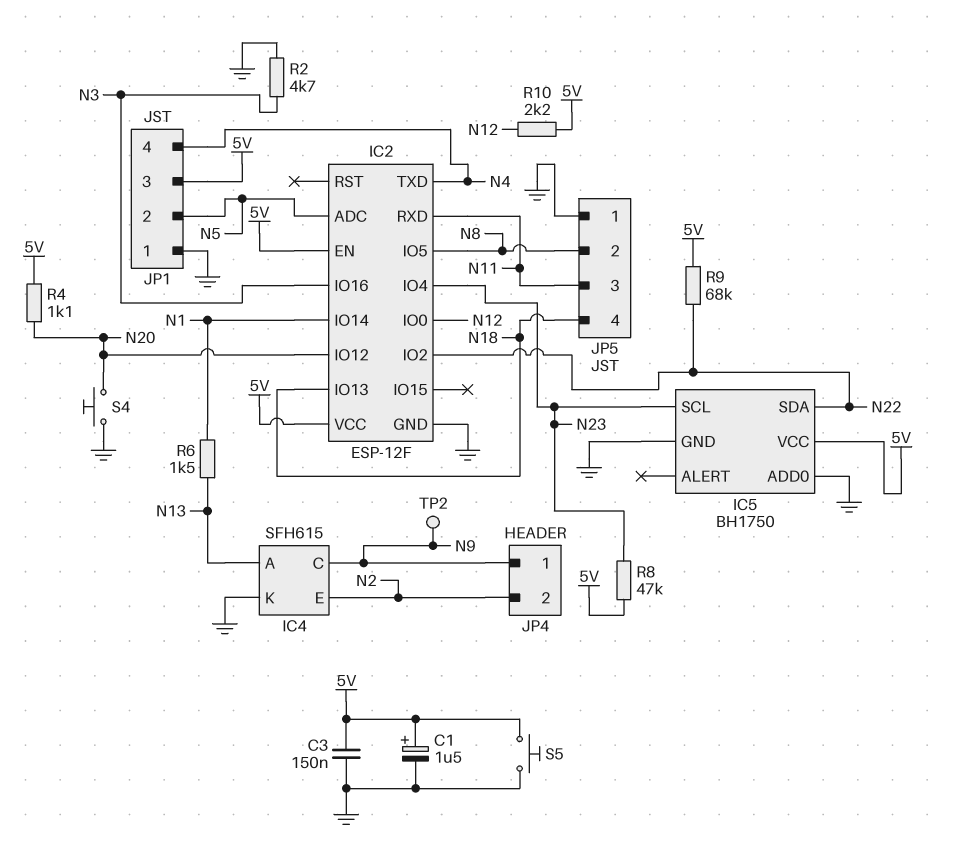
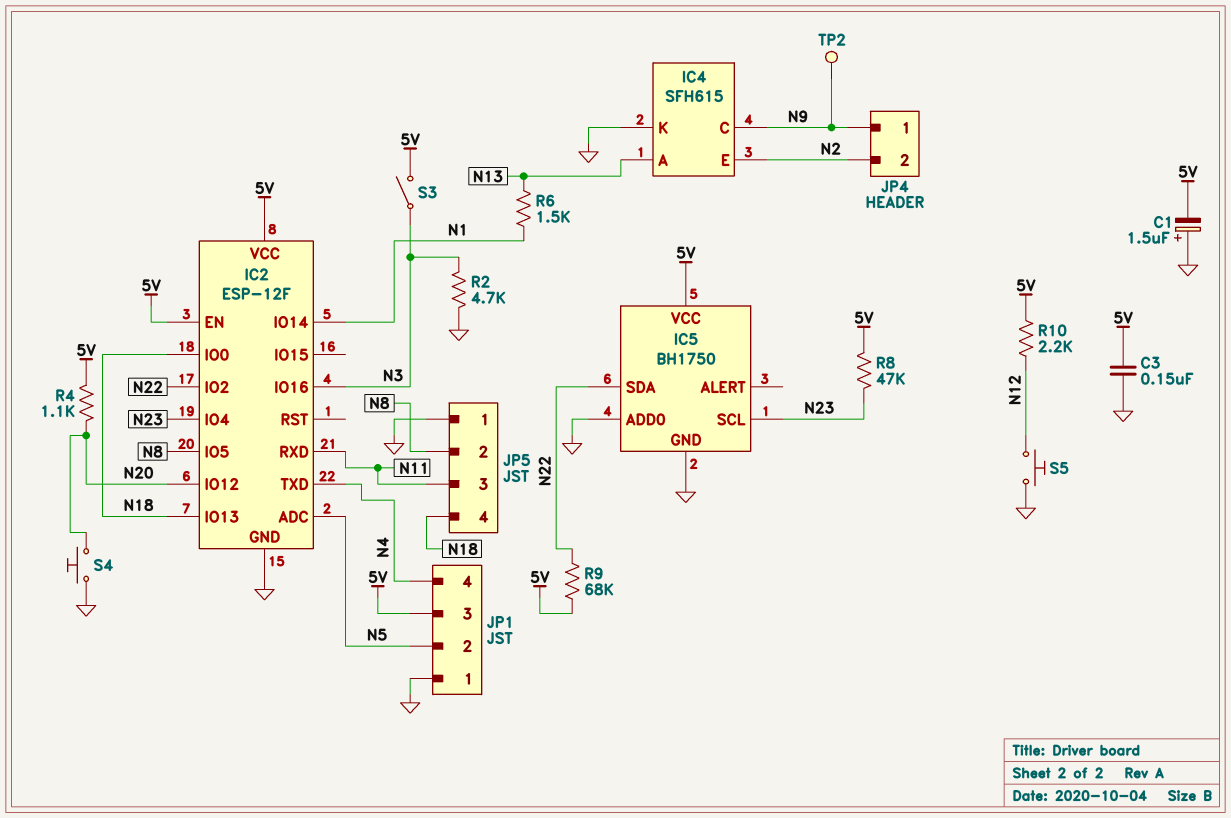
C1: 1.5uF (plus 5V, minus GND) -> 1.5uF (plus GND, minus 5V)
IC2 pin IO0: N12 -> N18
S3: none -> switch (5V, N3)
S5: button (5V, GND) -> button (GND, N12)

